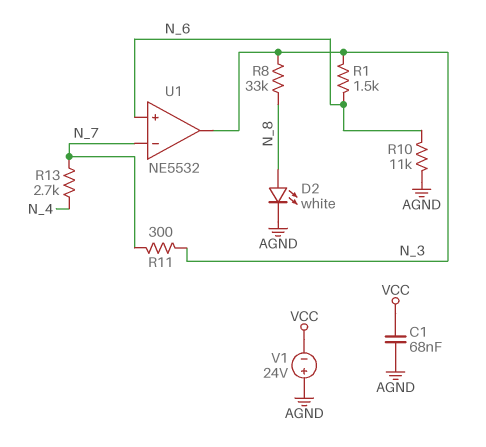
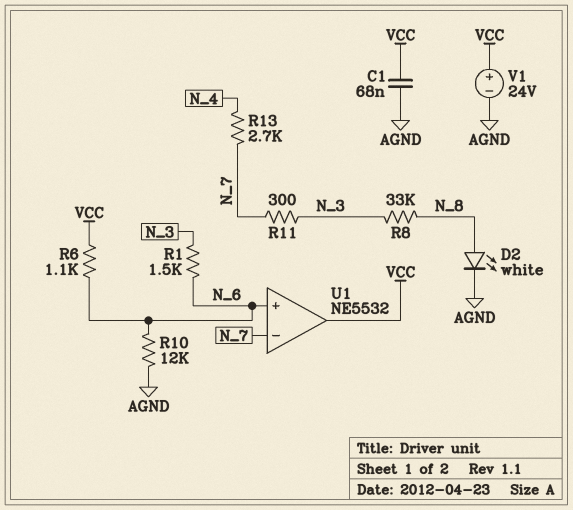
R6: none -> 1.1k (N_6, VCC)
R10: 11k (AGND, N_6) -> 12k (AGND, N_6)
U1 pin out: N_3 -> VCC
V1: 24V (plus AGND, minus VCC) -> 24V (plus VCC, minus AGND)

